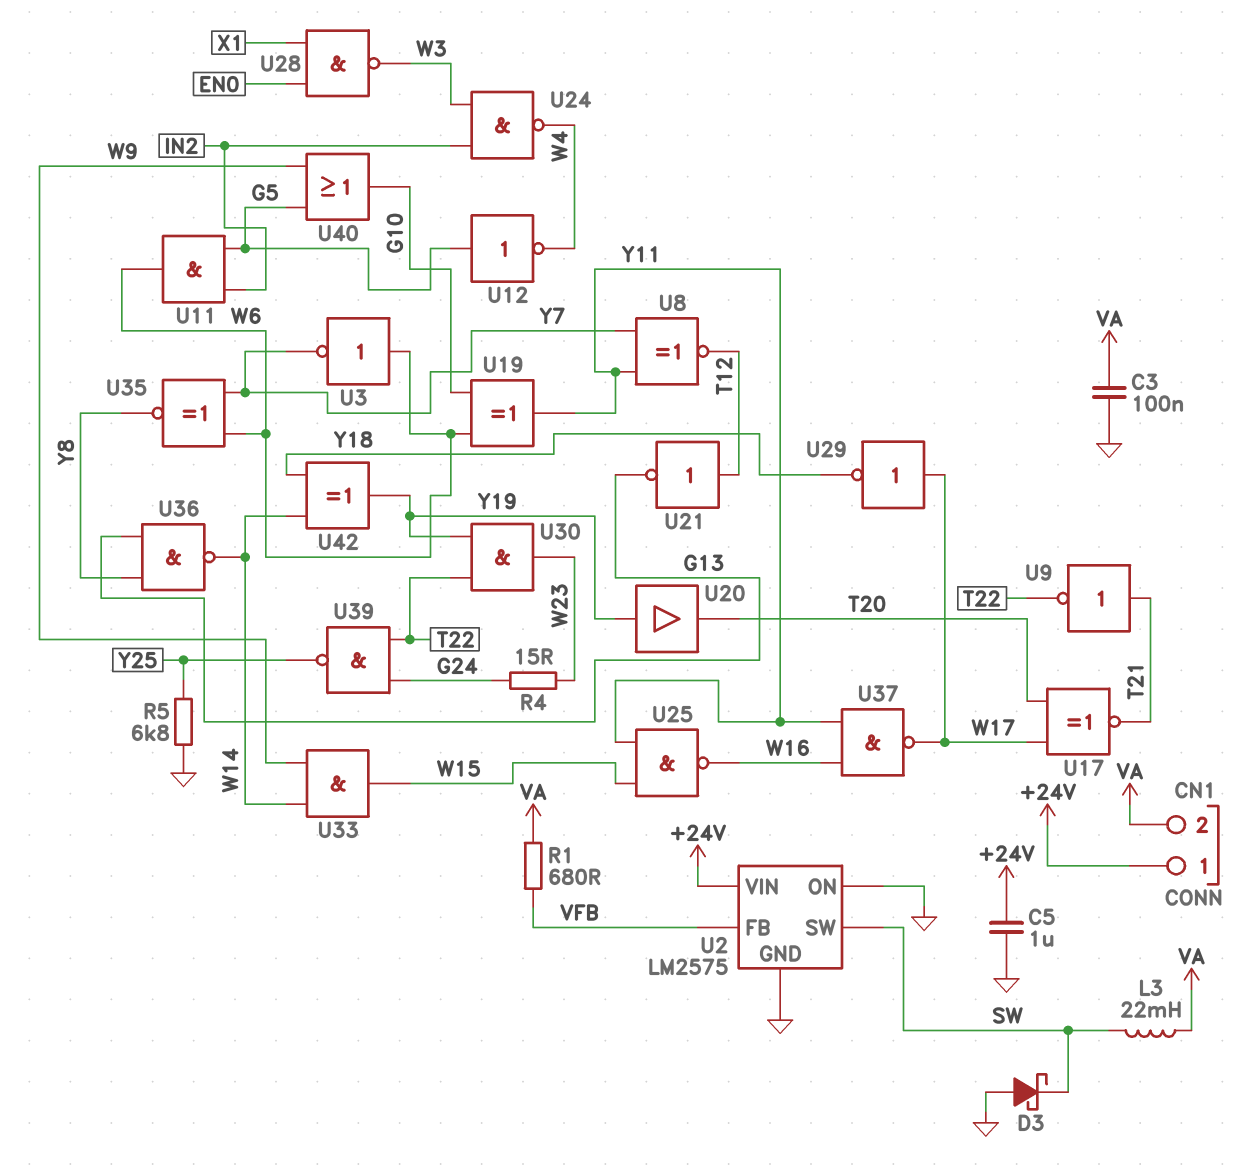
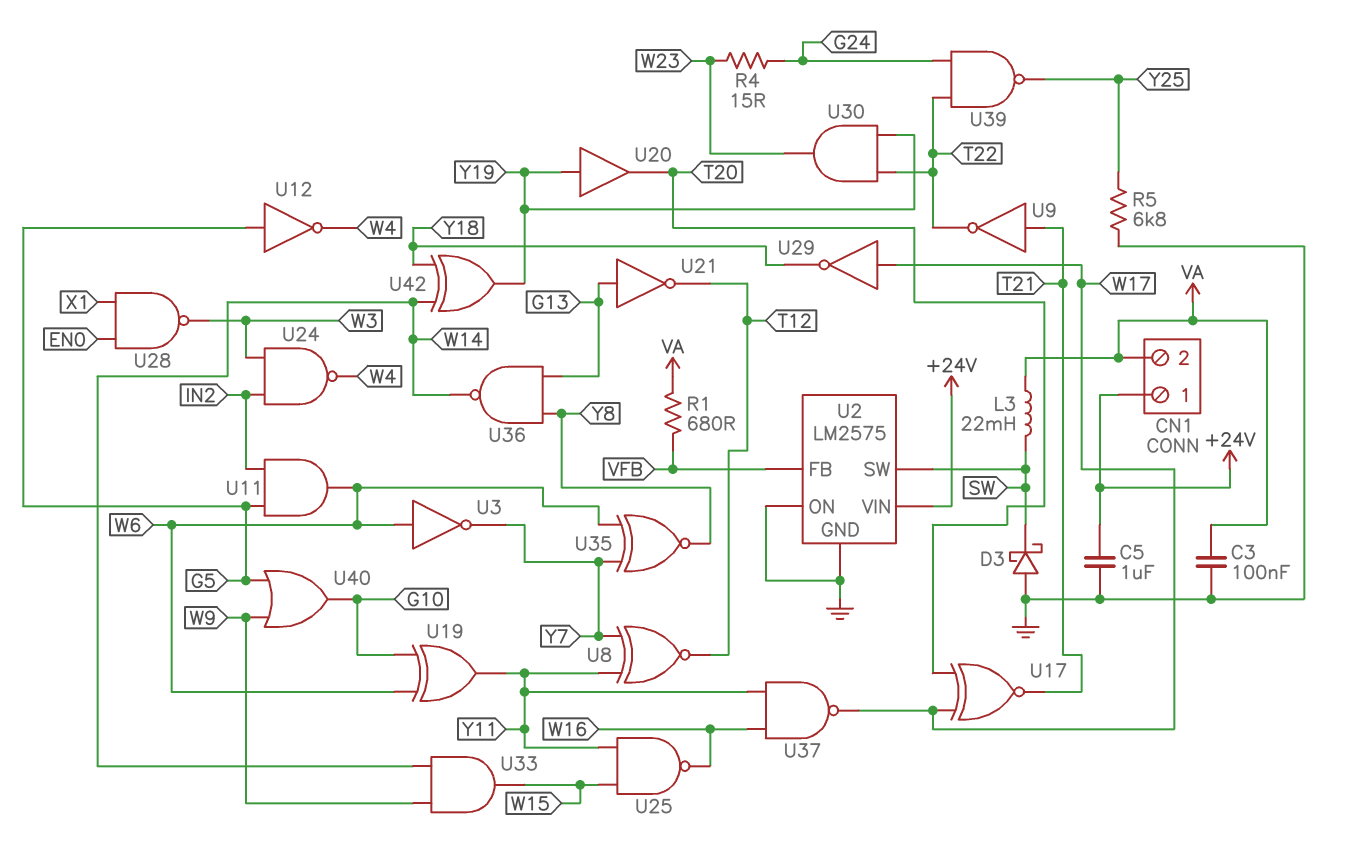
U21: NOT (in T12, out G13) -> NOT (in G13, out T12)

